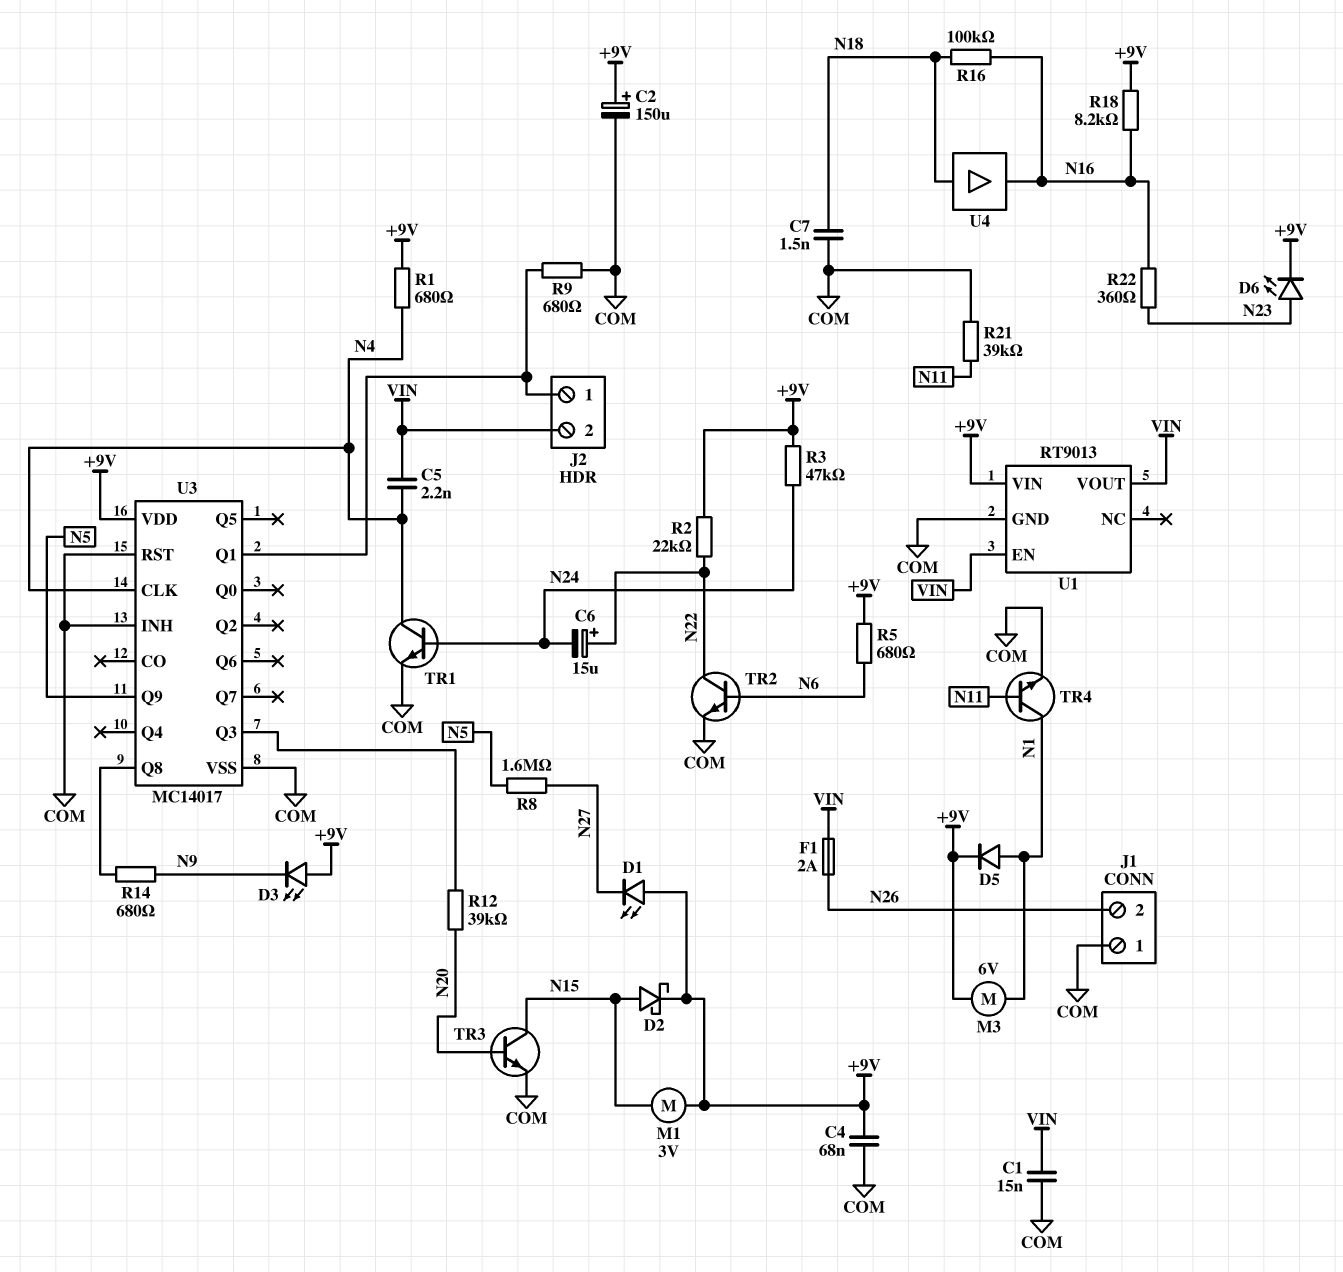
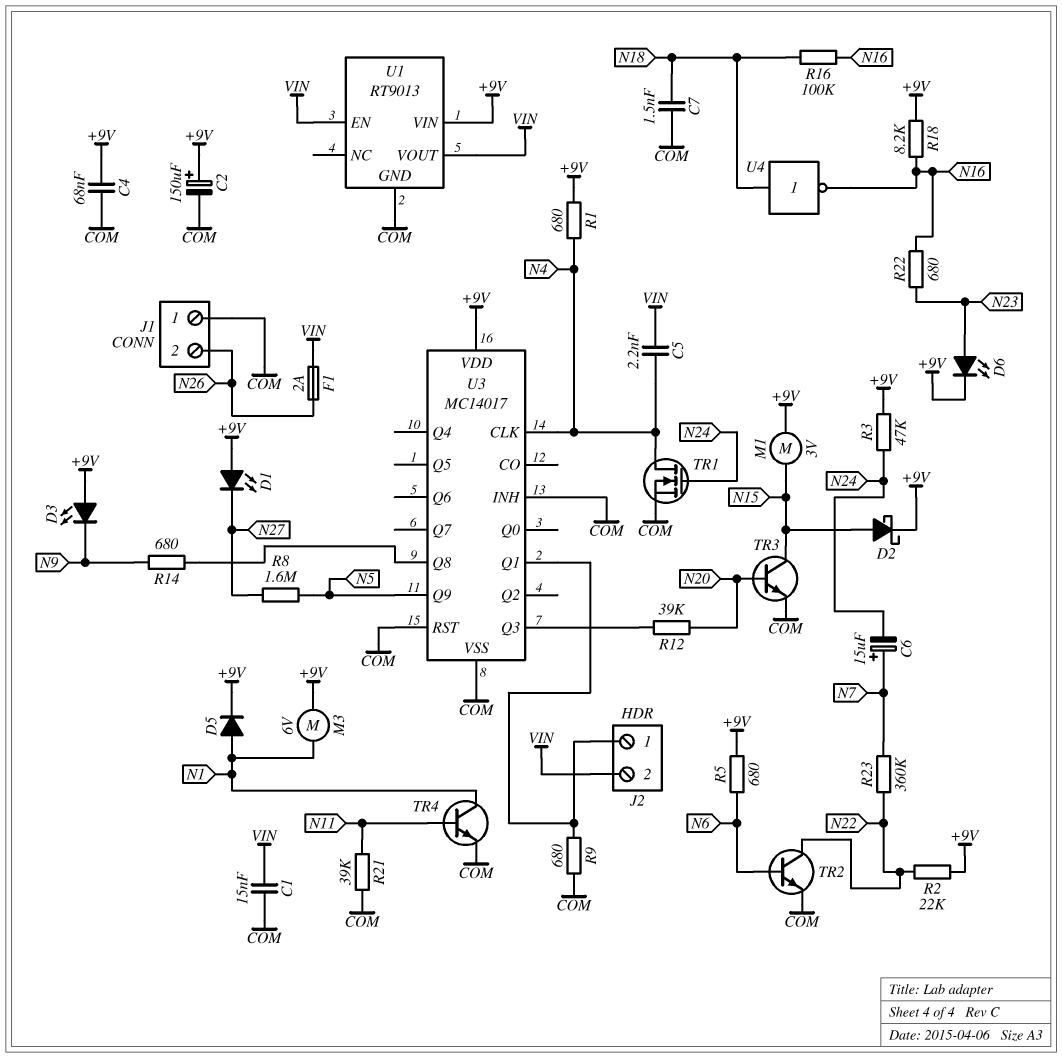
C6: 15uF (plus N22, minus N24) -> 15uF (plus N7, minus N24)
R22: 360 (N16, N23) -> 680 (N16, N23)
R23: none -> 360k (N7, N22)
TR1: NPN (B N24, C N4, E COM) -> NMOS (G N24, D N4, S COM)
U4: buffer (in N18, out N16) -> NOT (in N18, out N16)

